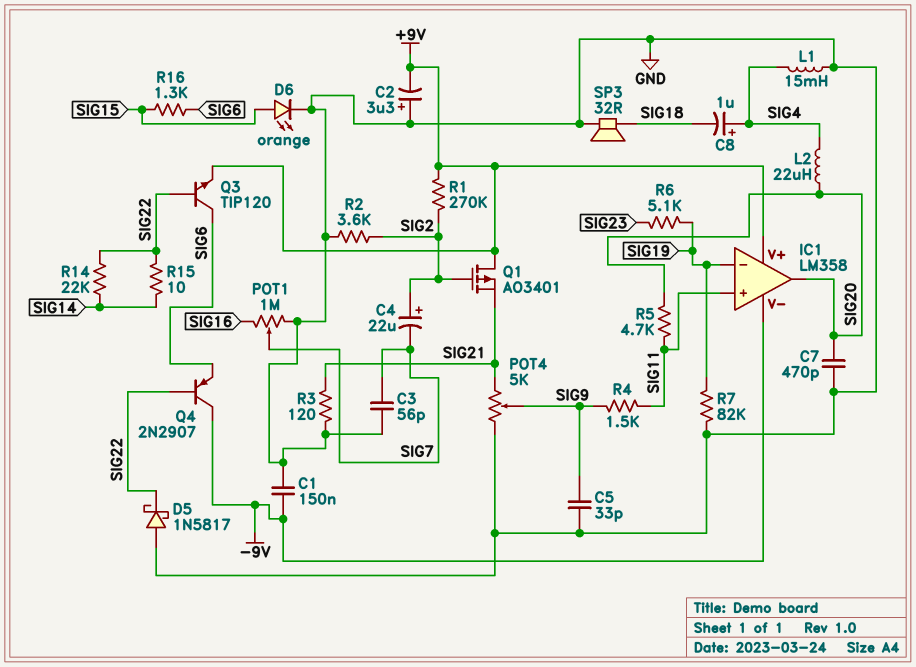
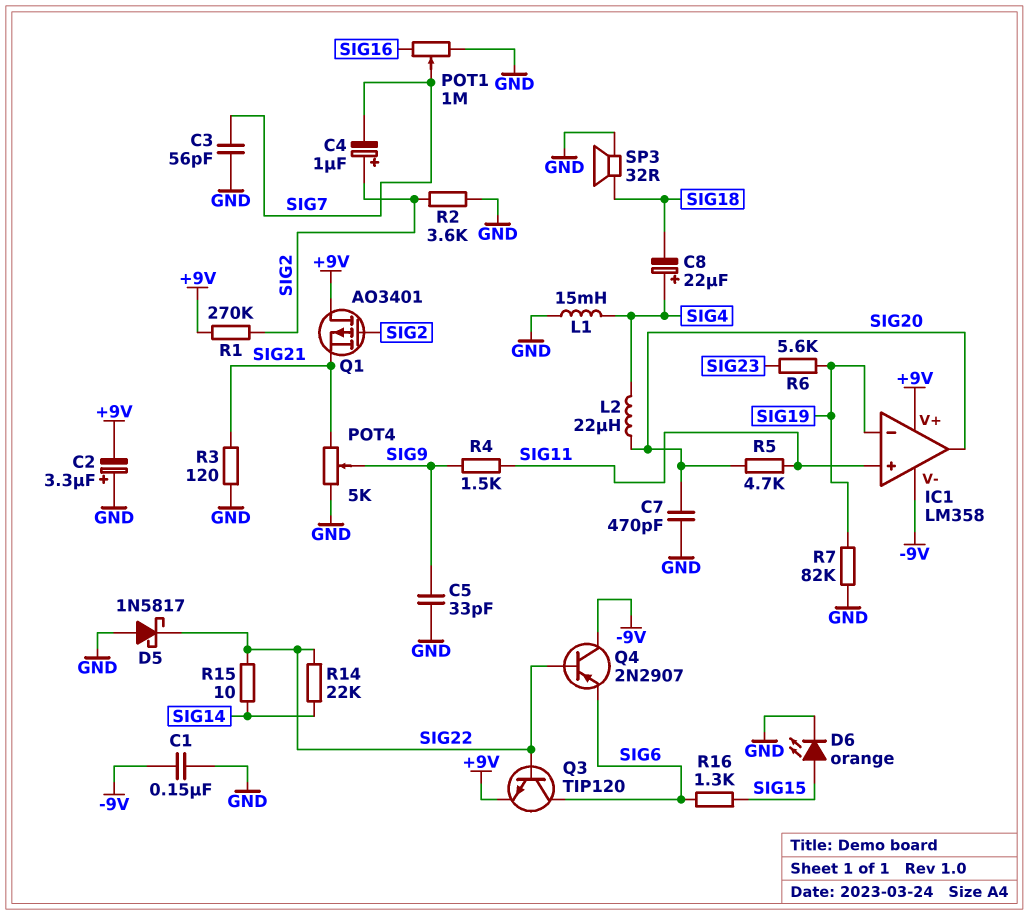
C4: 22uF (plus SIG2, minus SIG7) -> 1uF (plus SIG2, minus SIG7)
C8: 1uF (plus SIG4, minus SIG18) -> 22uF (plus SIG4, minus SIG18)
R6: 5.1k (SIG19, SIG23) -> 5.6k (SIG19, SIG23)

